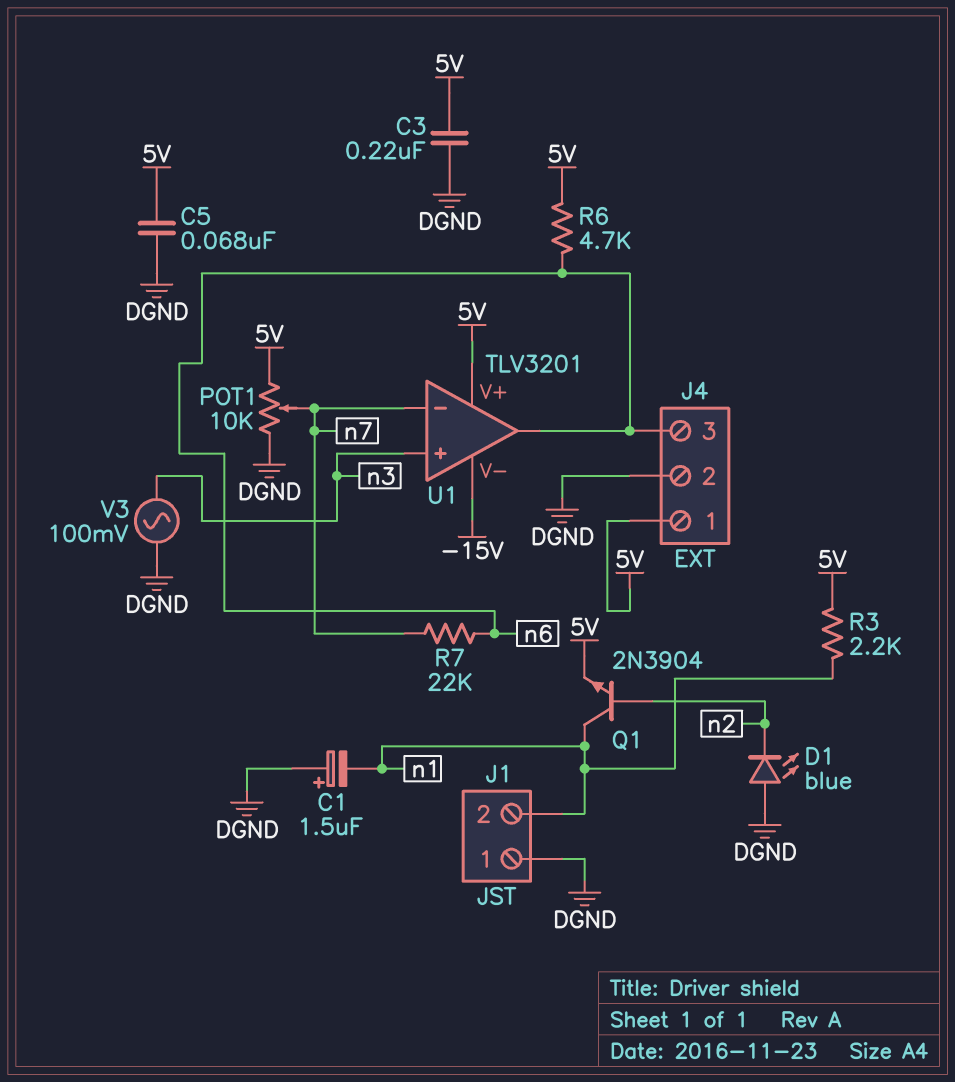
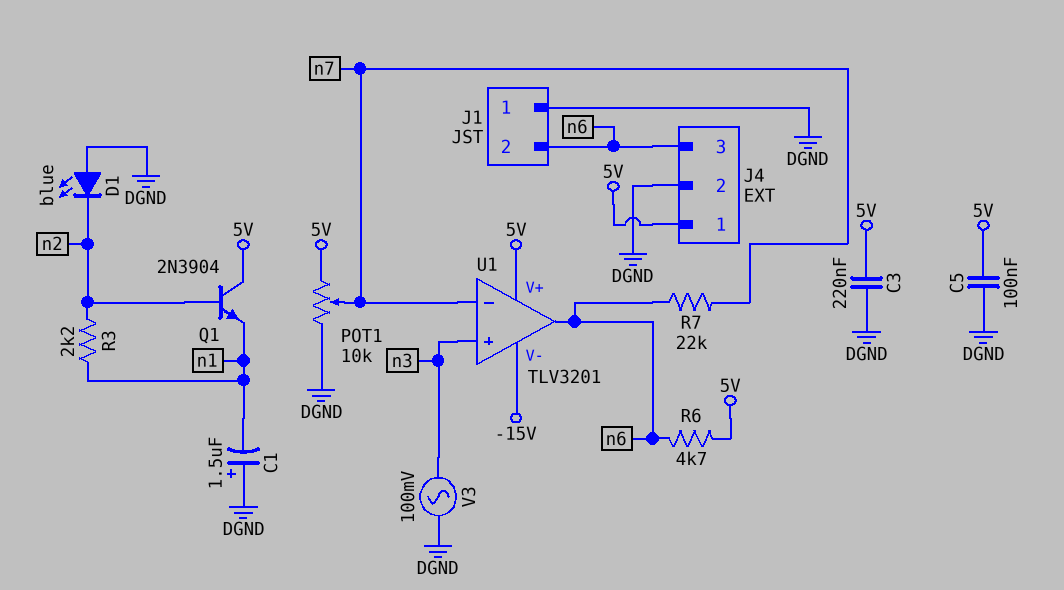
C5: 68nF (5V, DGND) -> 100nF (5V, DGND)
J1 pin 2: n1 -> n6
Q1: NPN 2N3904 (B n2, C n1, E 5V) -> NPN 2N3904 (B n2, C 5V, E n1)
R3: 2.2k (5V, n1) -> 2.2k (n1, n2)

